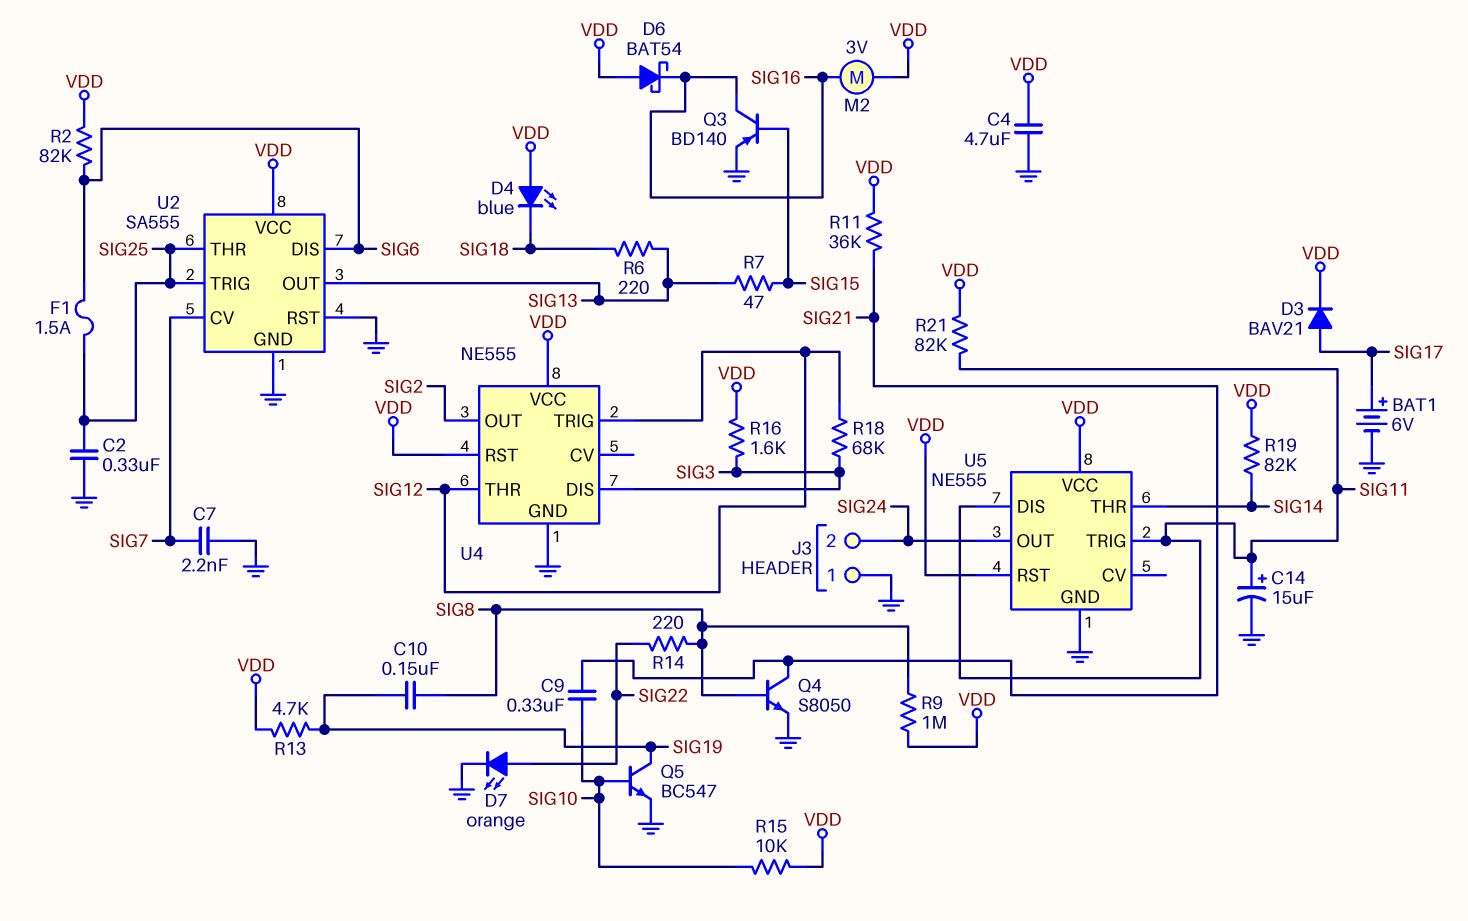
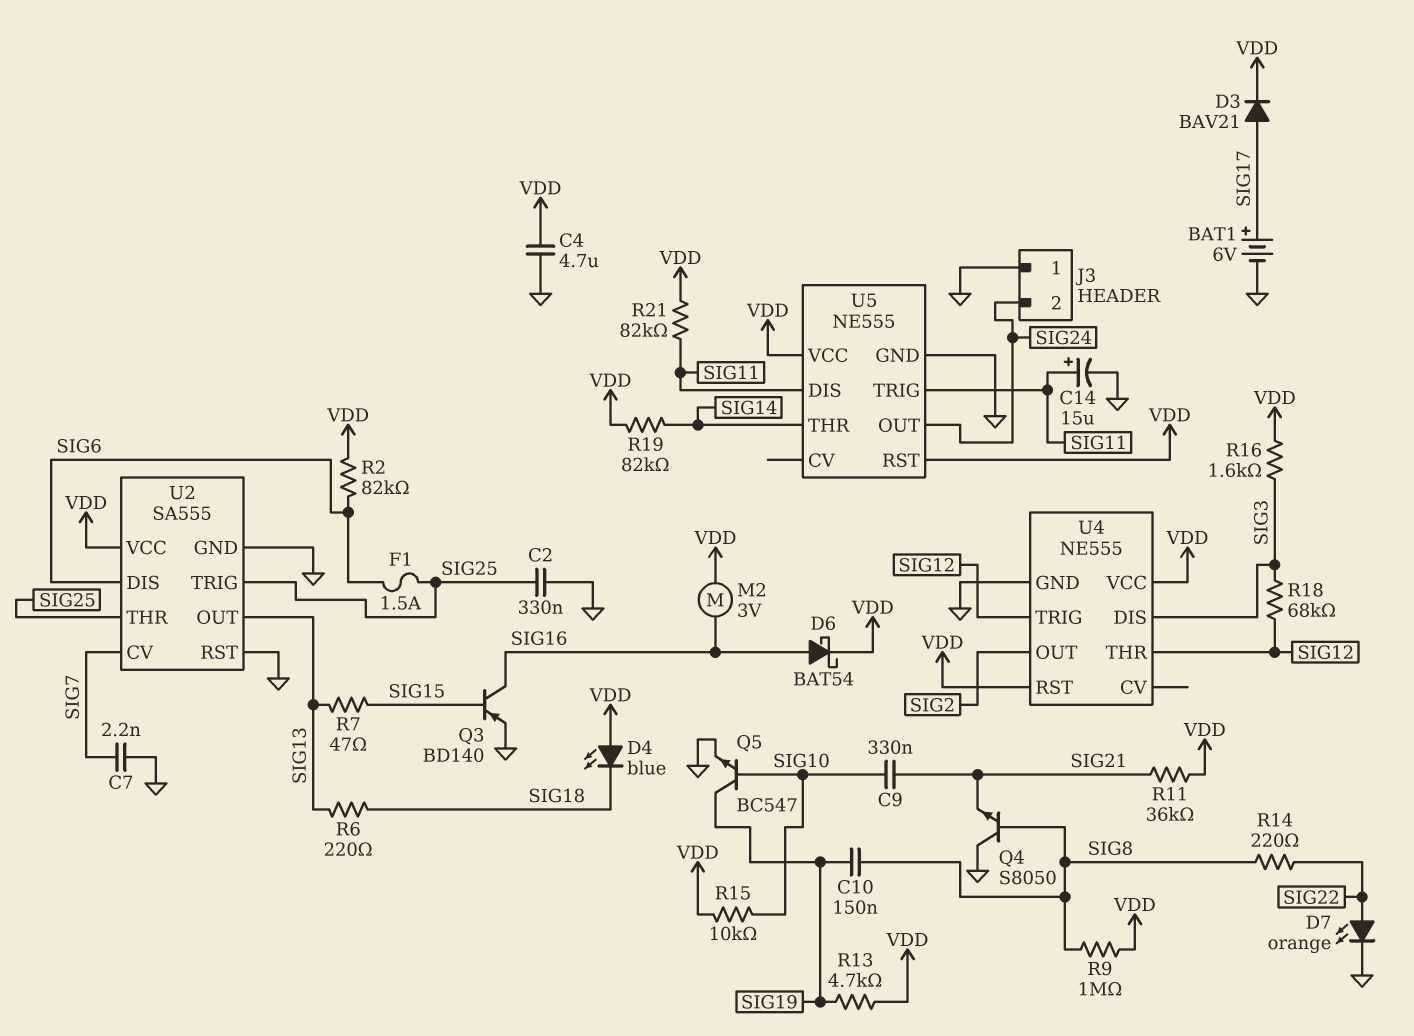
D6: schottky BAT54 (A VDD, K SIG16) -> schottky BAT54 (A SIG16, K VDD)
Q4: NPN S8050 (B SIG8, C SIG21, E GND) -> NPN S8050 (B SIG8, C GND, E SIG21)

